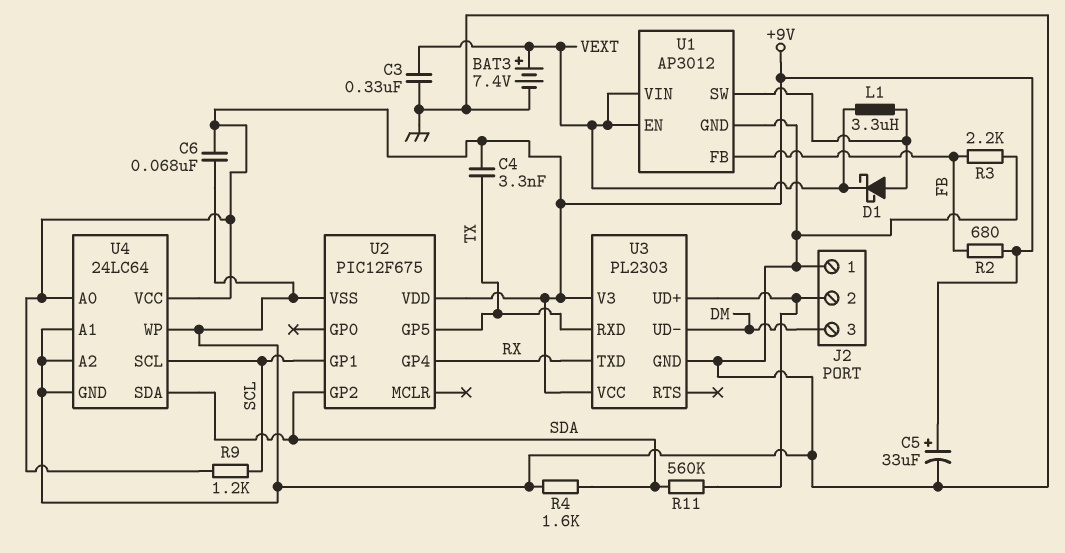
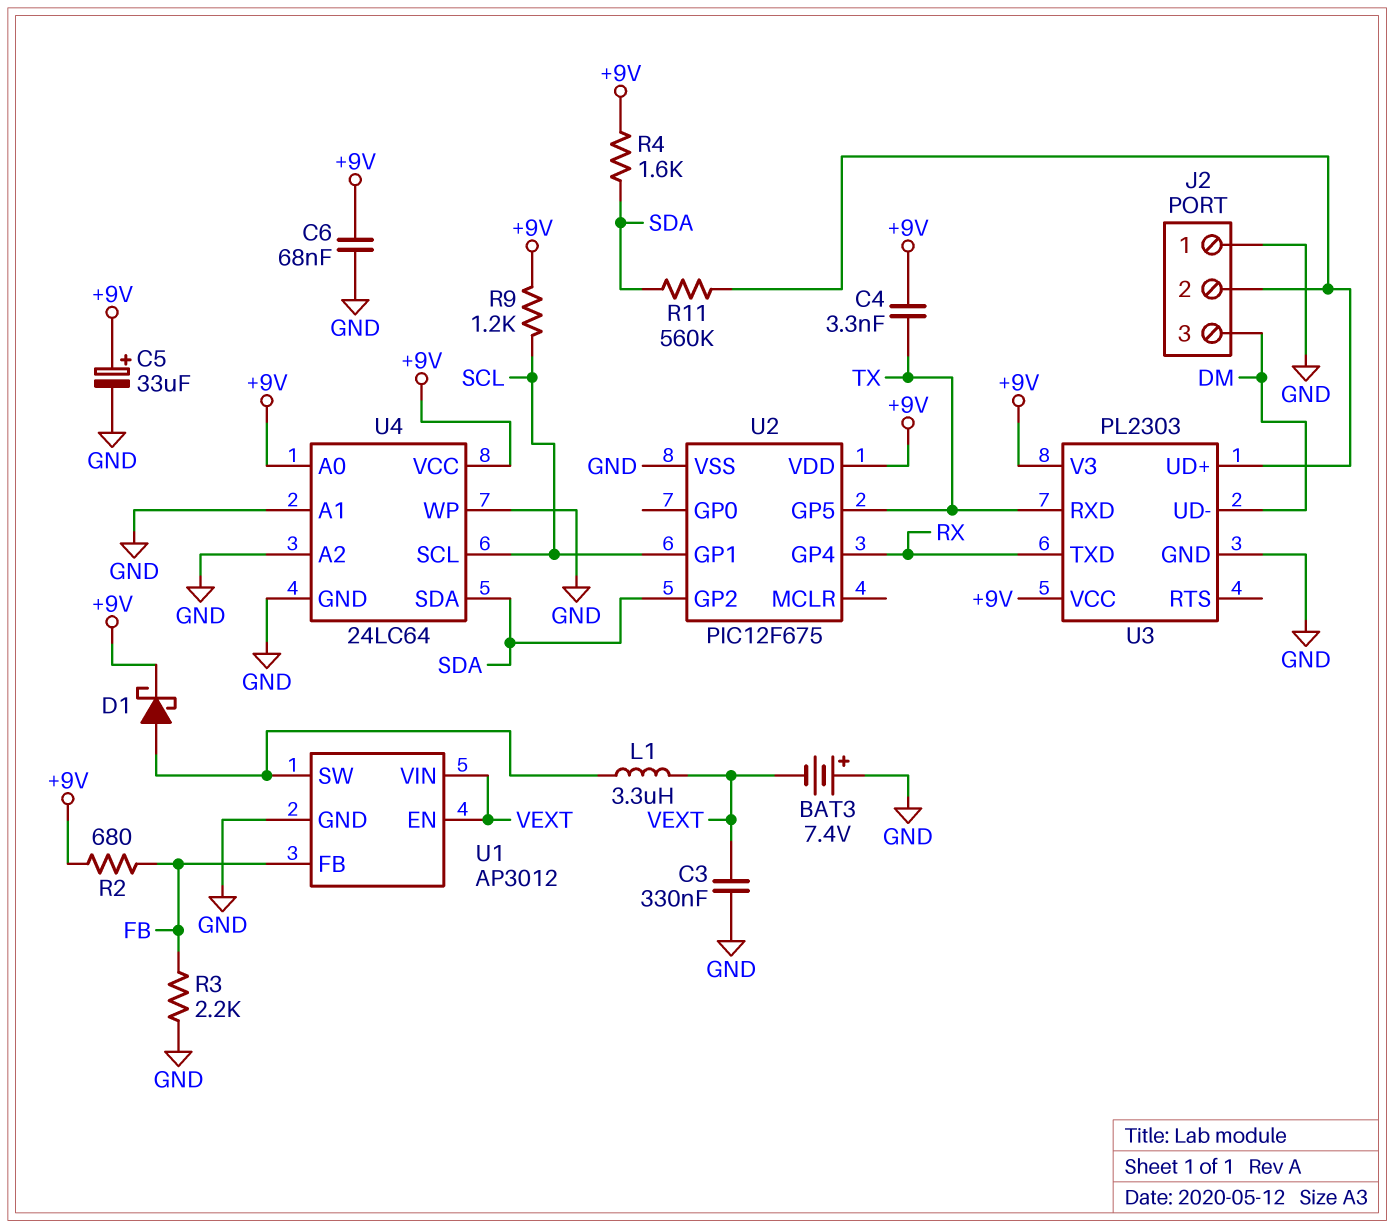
BAT3: 7.4V (plus VEXT, minus GND) -> 7.4V (plus GND, minus VEXT)
D1: schottky (A U1/SW, K VEXT) -> schottky (A U1/SW, K +9V)
R4: 1.6k (GND, SDA) -> 1.6k (+9V, SDA)

